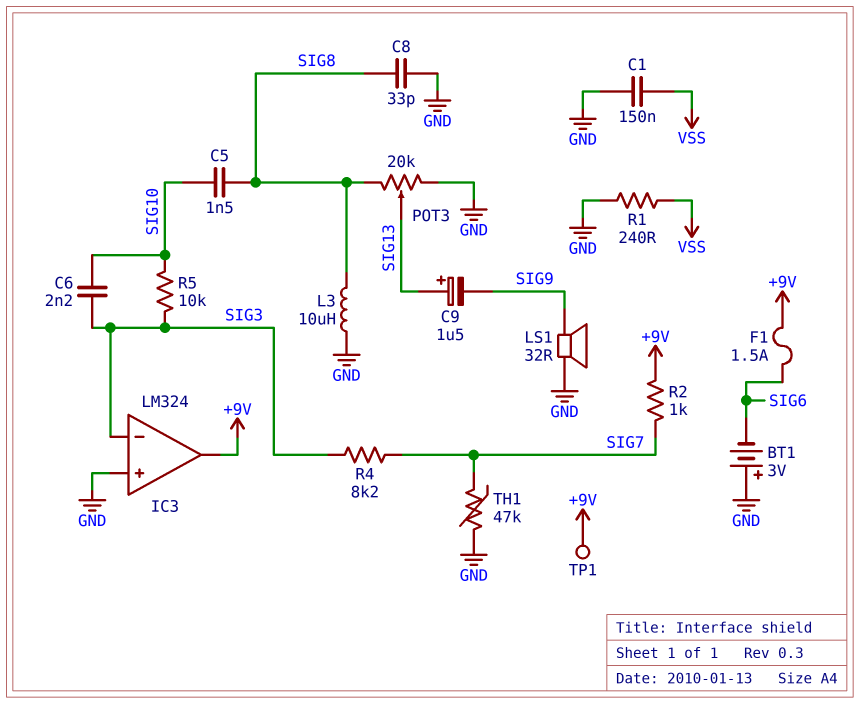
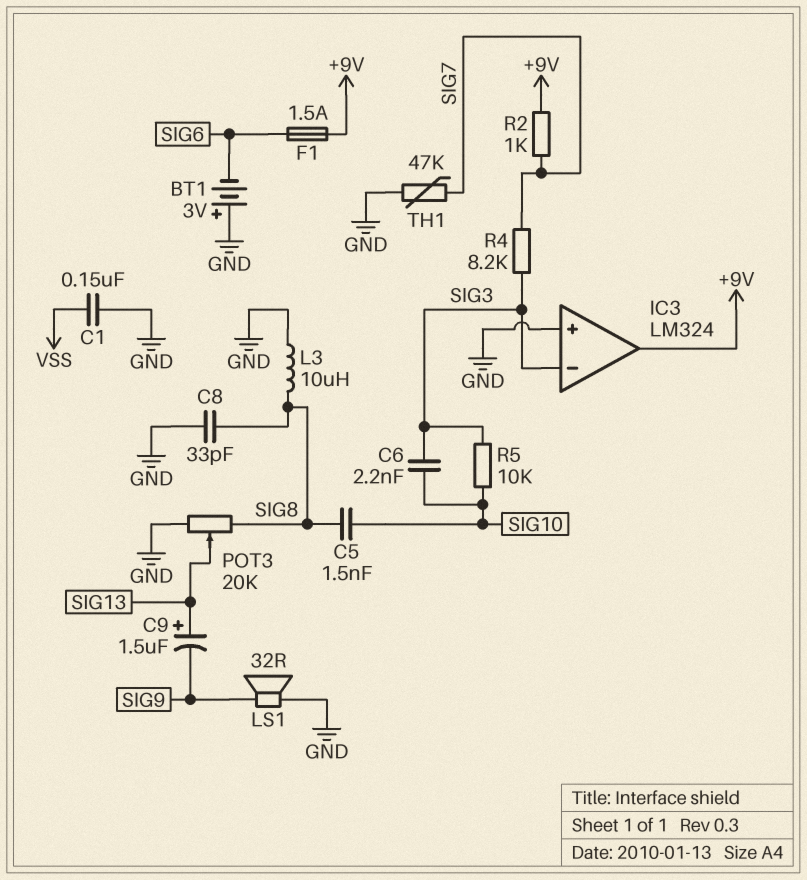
R1: 240 (GND, VSS) -> none
TP1: test point (+9V) -> none

